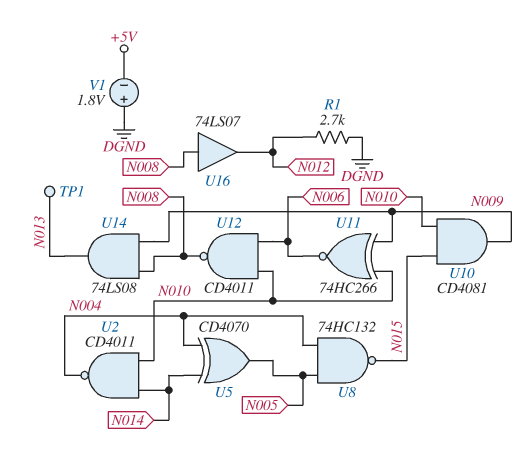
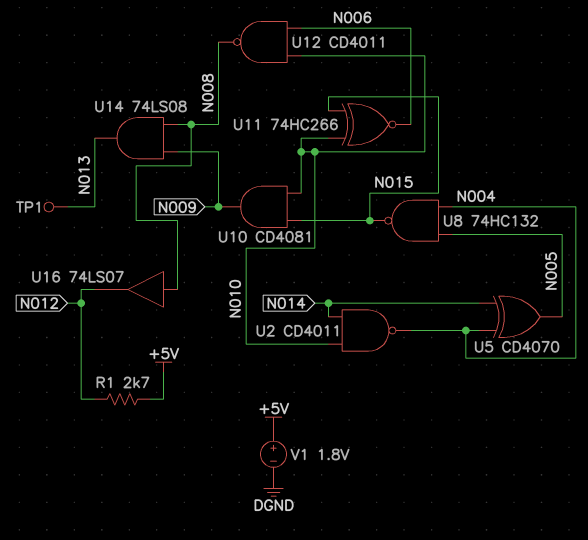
R1: 2.7k (DGND, N012) -> 2.7k (+5V, N012)
U11: XNOR 74HC266 (in N009, in N010, out N006) -> XNOR 74HC266 (in N010, in N015, out N006)
V1: 1.8V (plus DGND, minus +5V) -> 1.8V (plus +5V, minus DGND)

